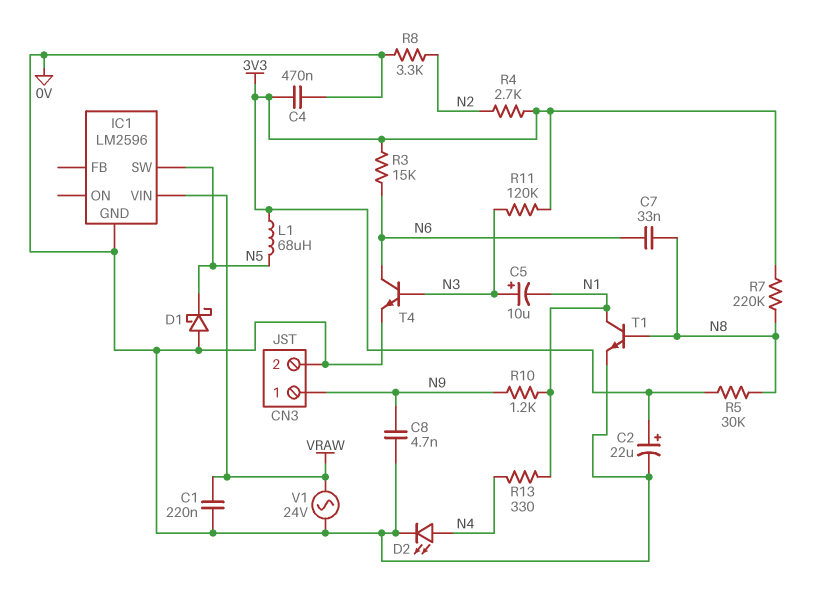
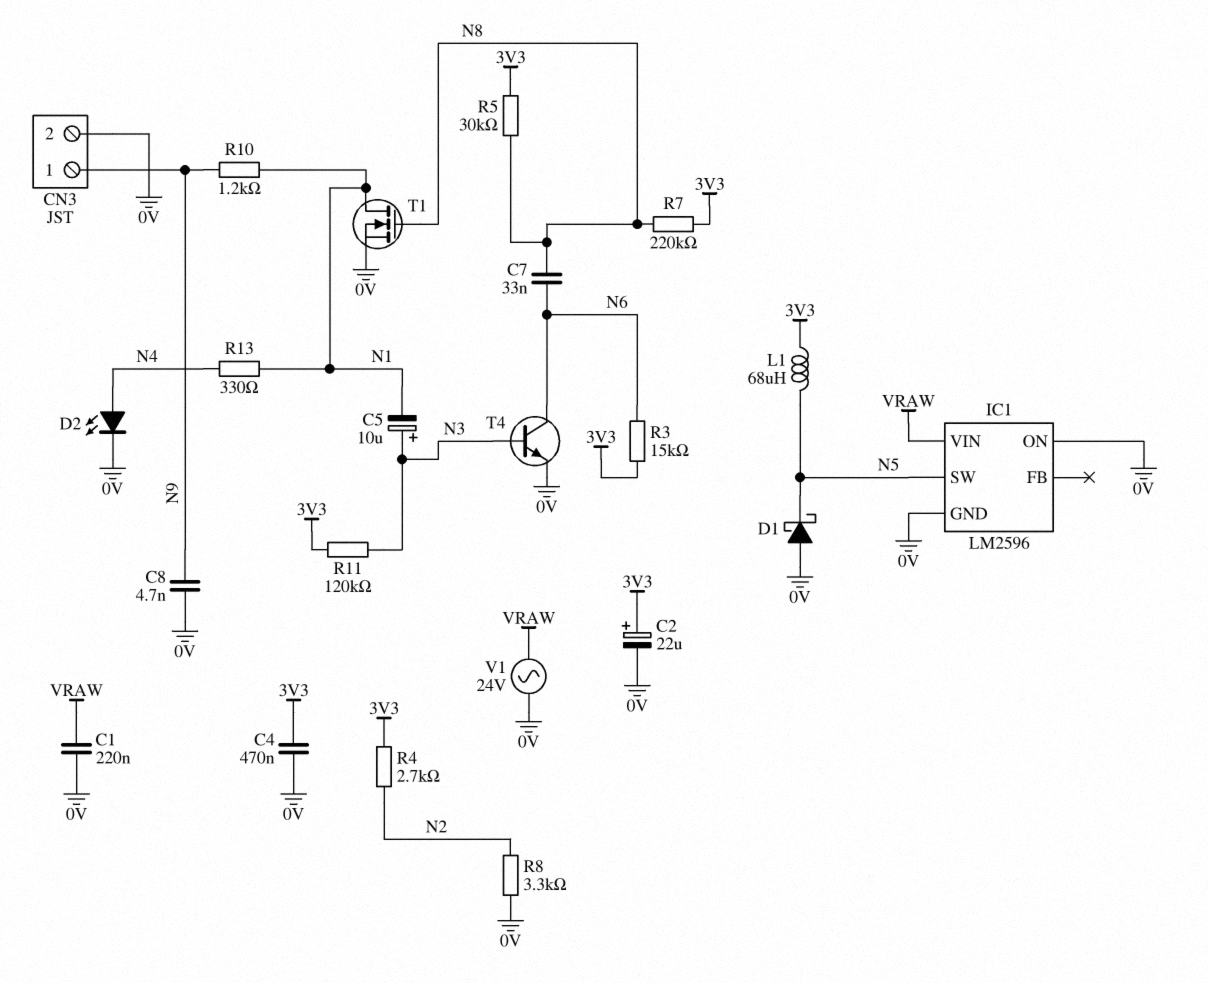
IC1 pin ON: none -> 0V
T1: NPN (B N8, C N1, E 0V) -> NMOS (G N8, D N1, S 0V)

